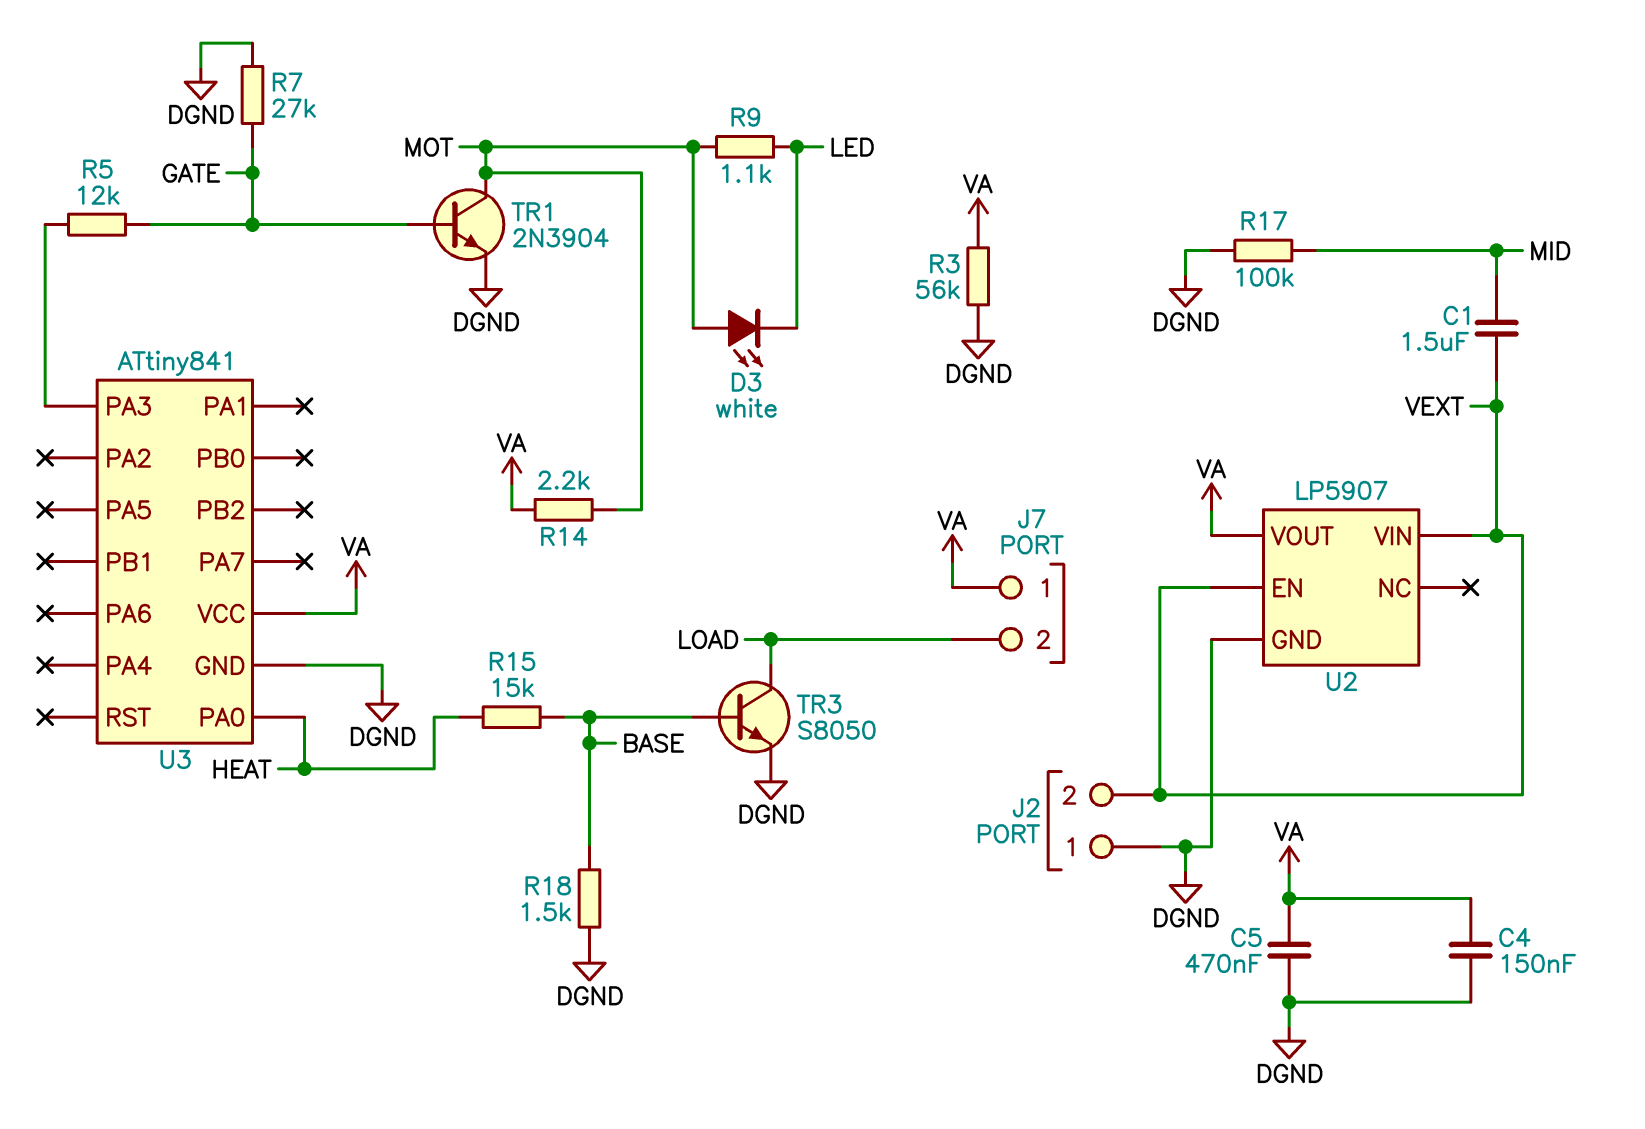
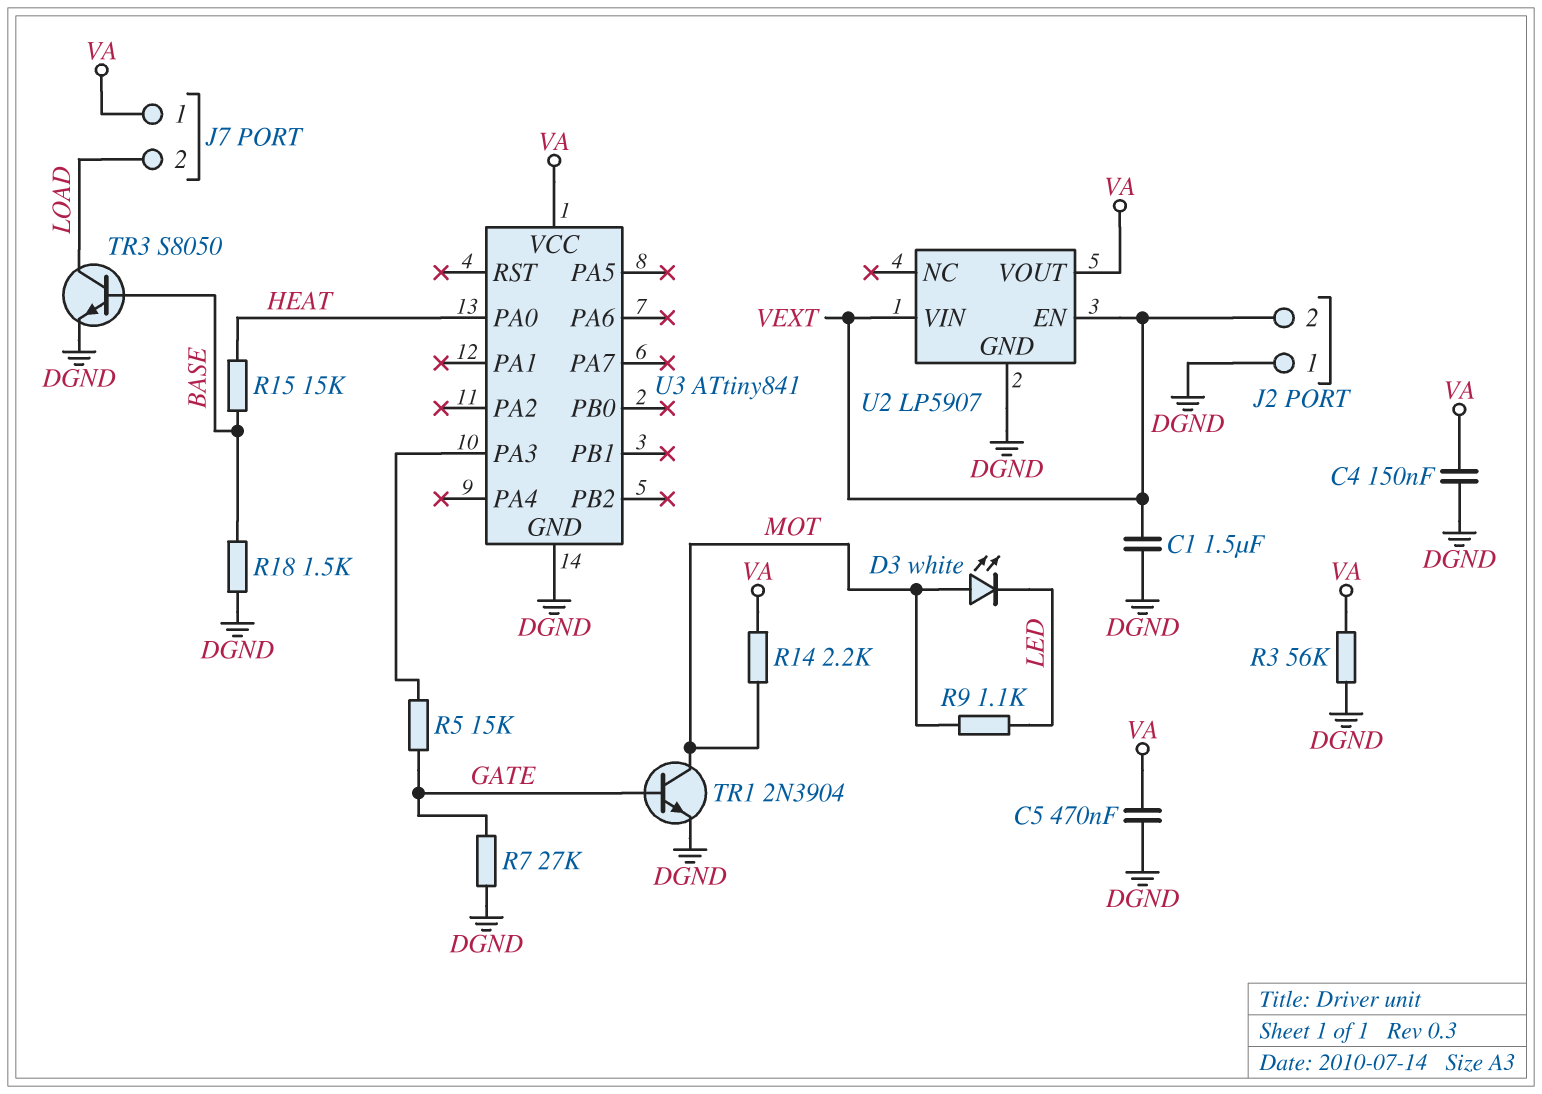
C1: 1.5uF (MID, VEXT) -> 1.5uF (DGND, VEXT)
R5: 12k (GATE, U3/PA3) -> 15k (GATE, U3/PA3)
R17: 100k (DGND, MID) -> none

